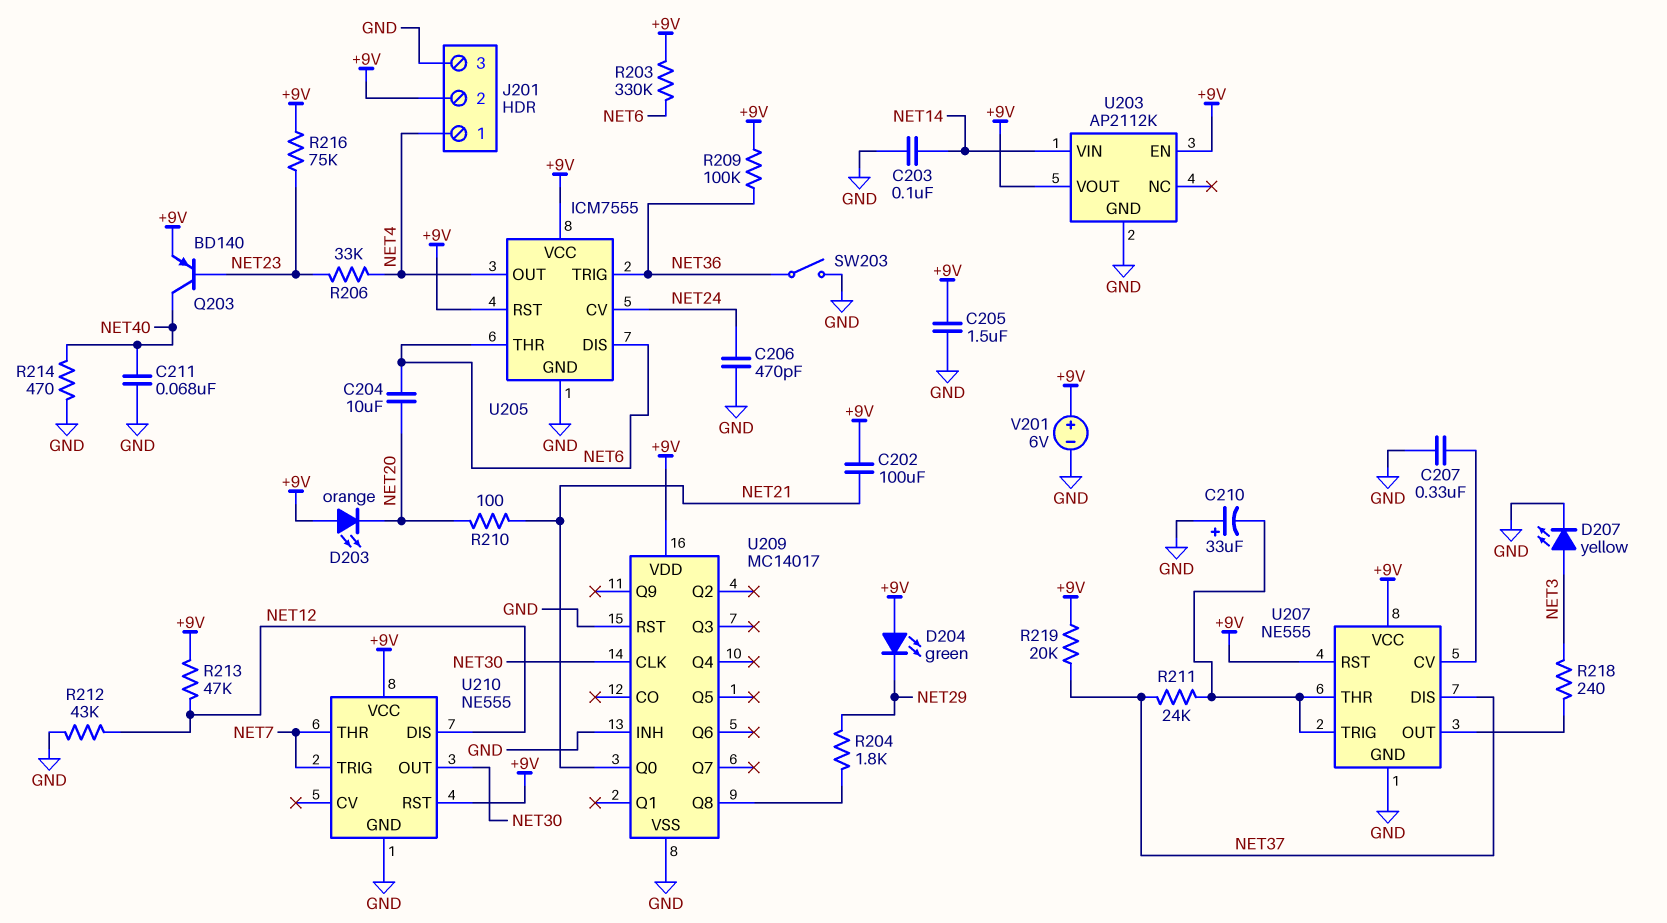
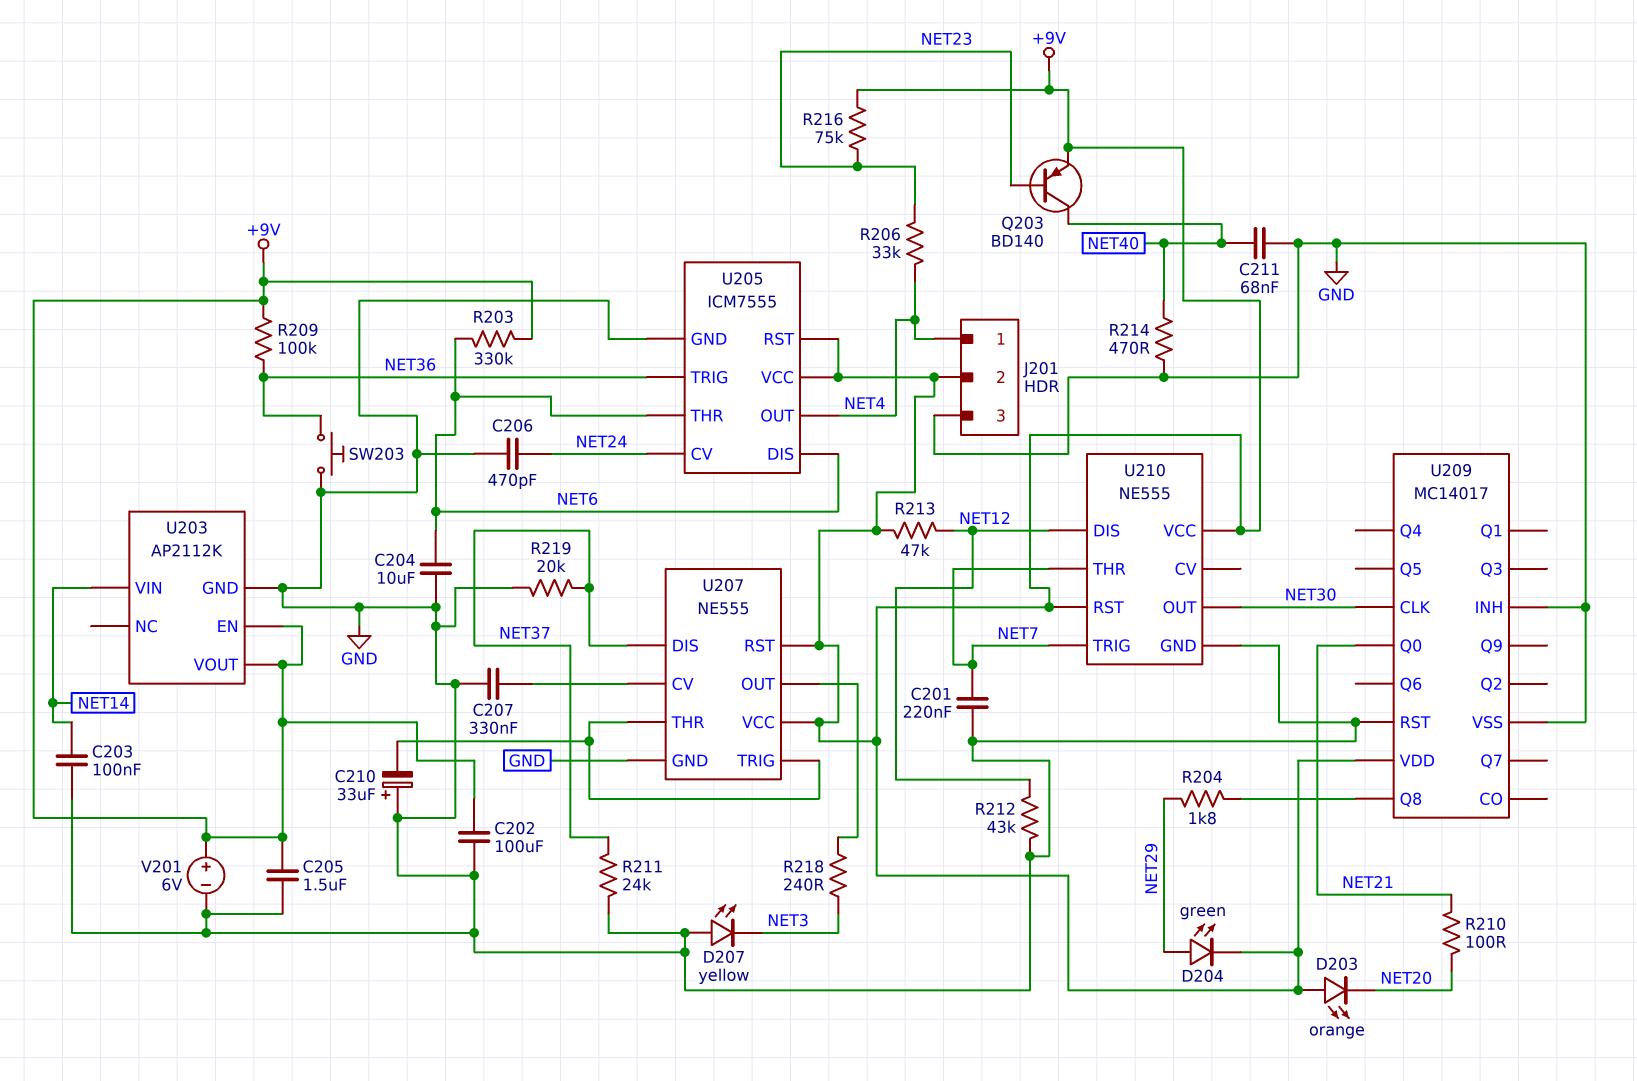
C201: none -> 220nF (GND, NET7)
C202: 100uF (+9V, NET21) -> 100uF (+9V, GND)
C204: 10uF (NET6, NET20) -> 10uF (GND, NET6)
D204: LED green (A +9V, K NET29) -> LED green (A NET29, K +9V)
D207: LED yellow (A NET3, K GND) -> LED yellow (A GND, K NET3)
R211: 24k (NET37, U207/THR) -> 24k (GND, NET37)
R219: 20k (+9V, NET37) -> 20k (GND, NET37)
SW203: switch (GND, NET36) -> button (GND, NET36)

